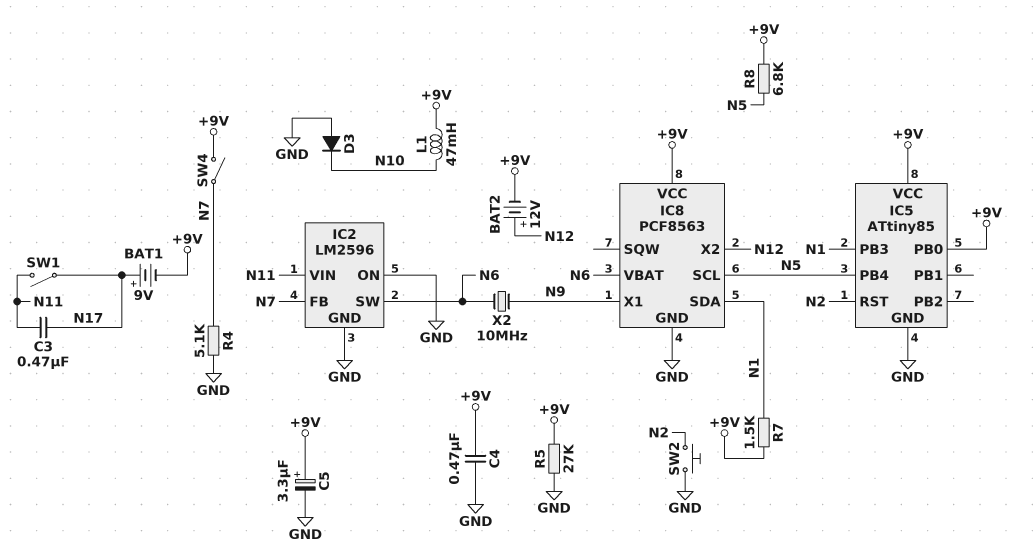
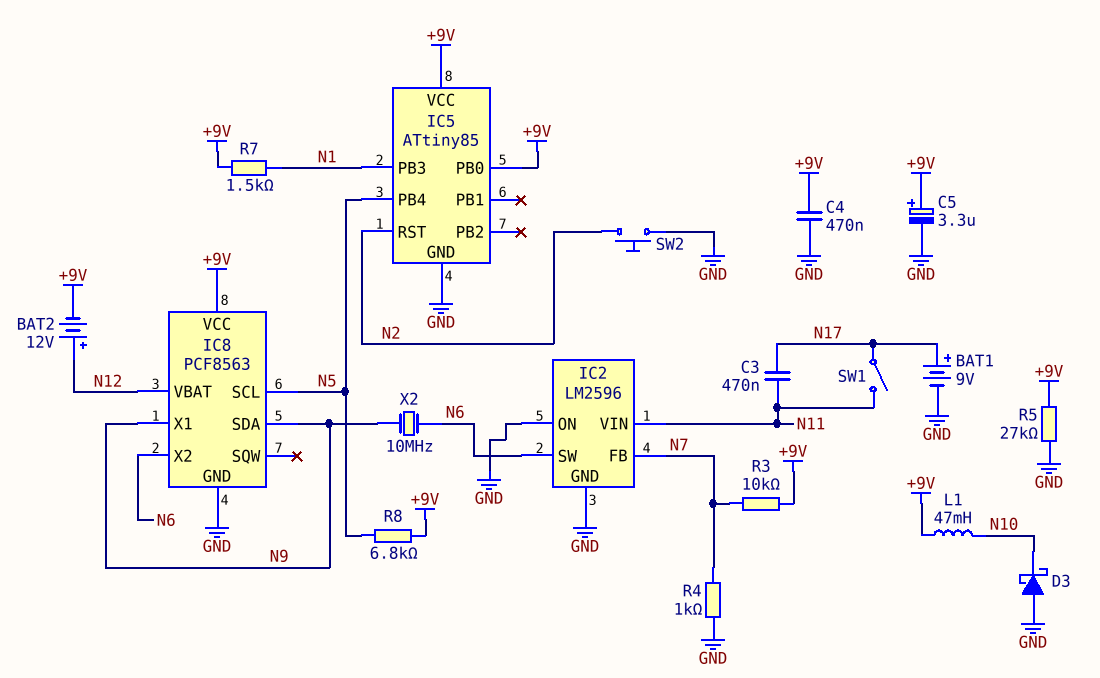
BAT1: 9V (plus N17, minus +9V) -> 9V (plus N17, minus GND)
D3: diode (A GND, K N10) -> schottky (A GND, K N10)
IC8 pin SDA: N1 -> N9
IC8 pin VBAT: N6 -> N12
IC8 pin X2: N12 -> N6
R3: none -> 10k (+9V, N7)
R4: 5.1k (GND, N7) -> 1k (GND, N7)
SW4: switch (+9V, N7) -> none

